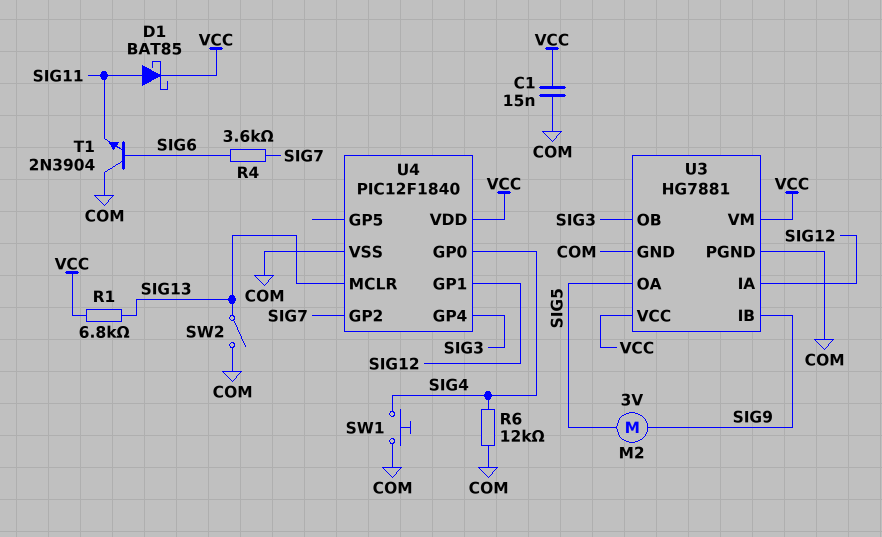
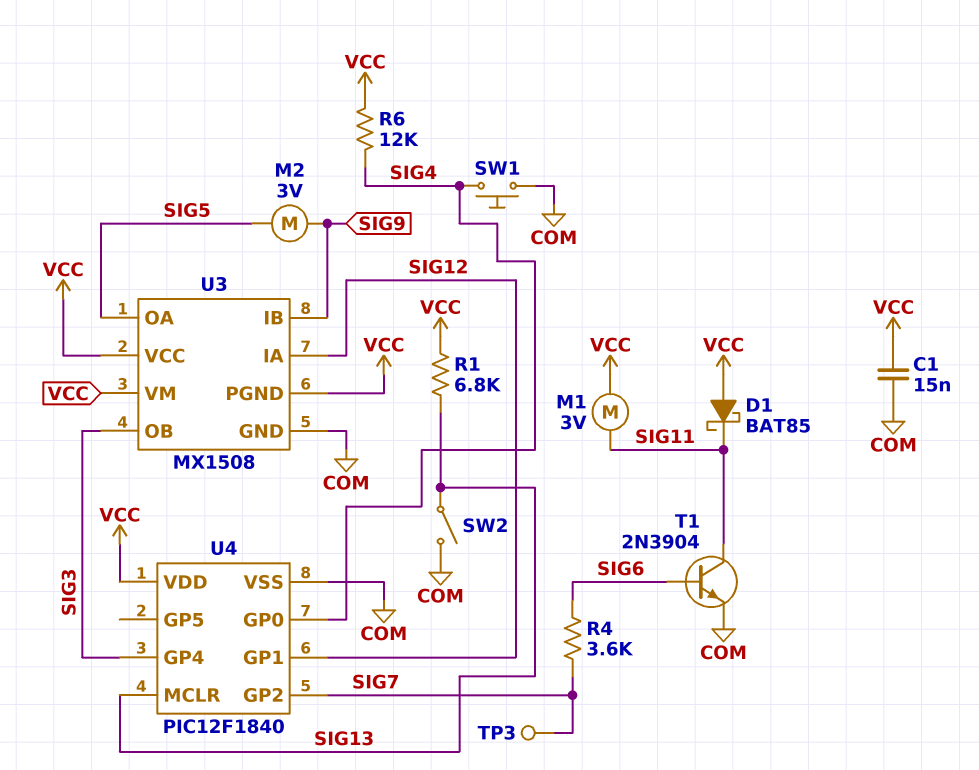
D1: schottky BAT85 (A SIG11, K VCC) -> schottky BAT85 (A VCC, K SIG11)
M1: none -> motor 3V (SIG11, VCC)
R6: 12k (COM, SIG4) -> 12k (SIG4, VCC)
T1: NPN 2N3904 (B SIG6, C COM, E SIG11) -> NPN 2N3904 (B SIG6, C SIG11, E COM)
TP3: none -> test point (SIG7)
U3: HG7881 -> MX1508
U3 pin PGND: COM -> VCC

